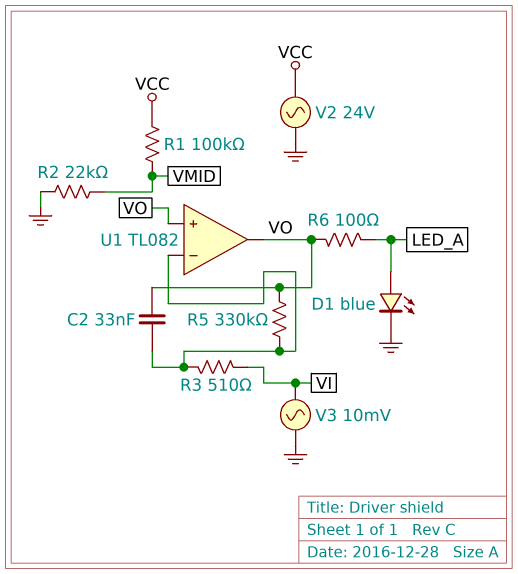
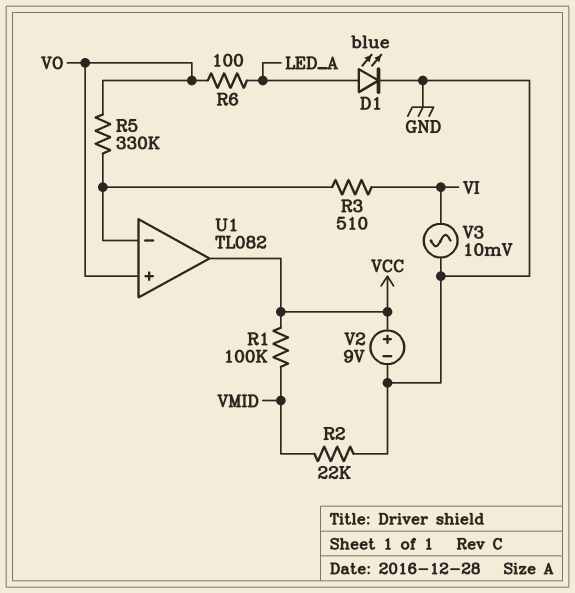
C2: 33nF (U1/in-, VO) -> none
U1 pin out: VO -> VCC
V2: AC 24V (GND, VCC) -> 9V (plus VCC, minus GND)

